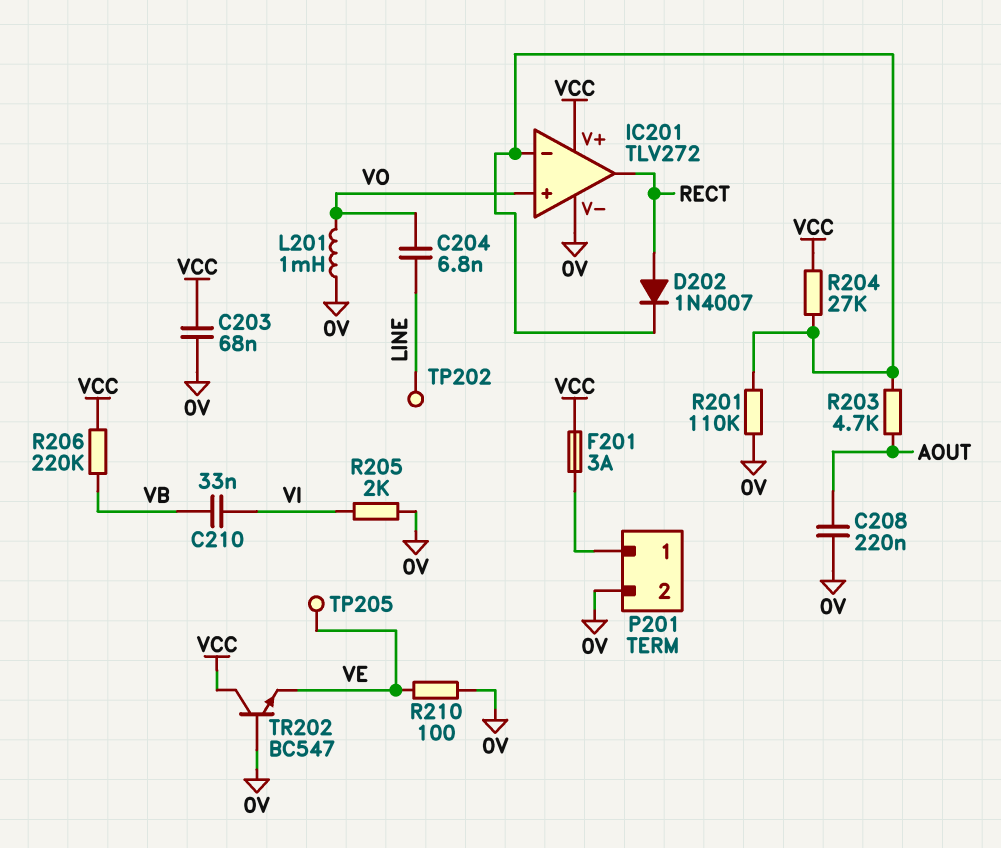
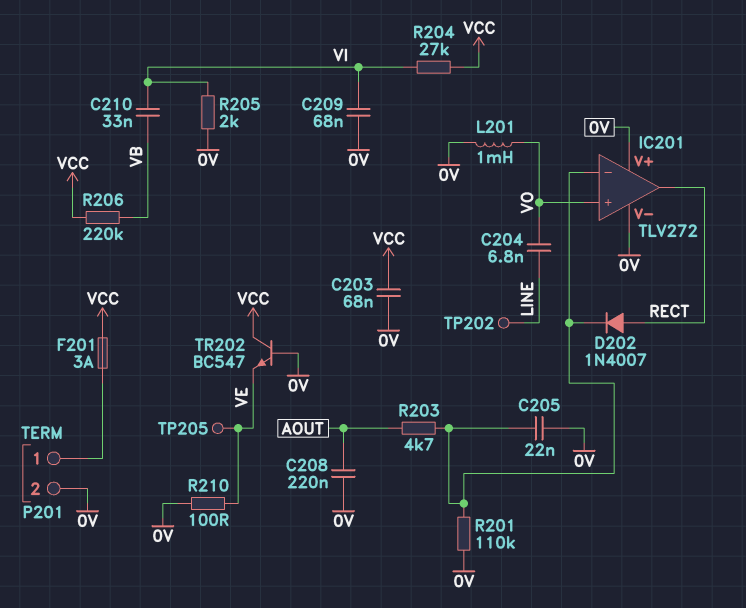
C205: none -> 22nF (0V, IC201/in-)
C209: none -> 68nF (0V, VI)
IC201 pin V+: VCC -> 0V
R204: 27k (IC201/in-, VCC) -> 27k (VCC, VI)

